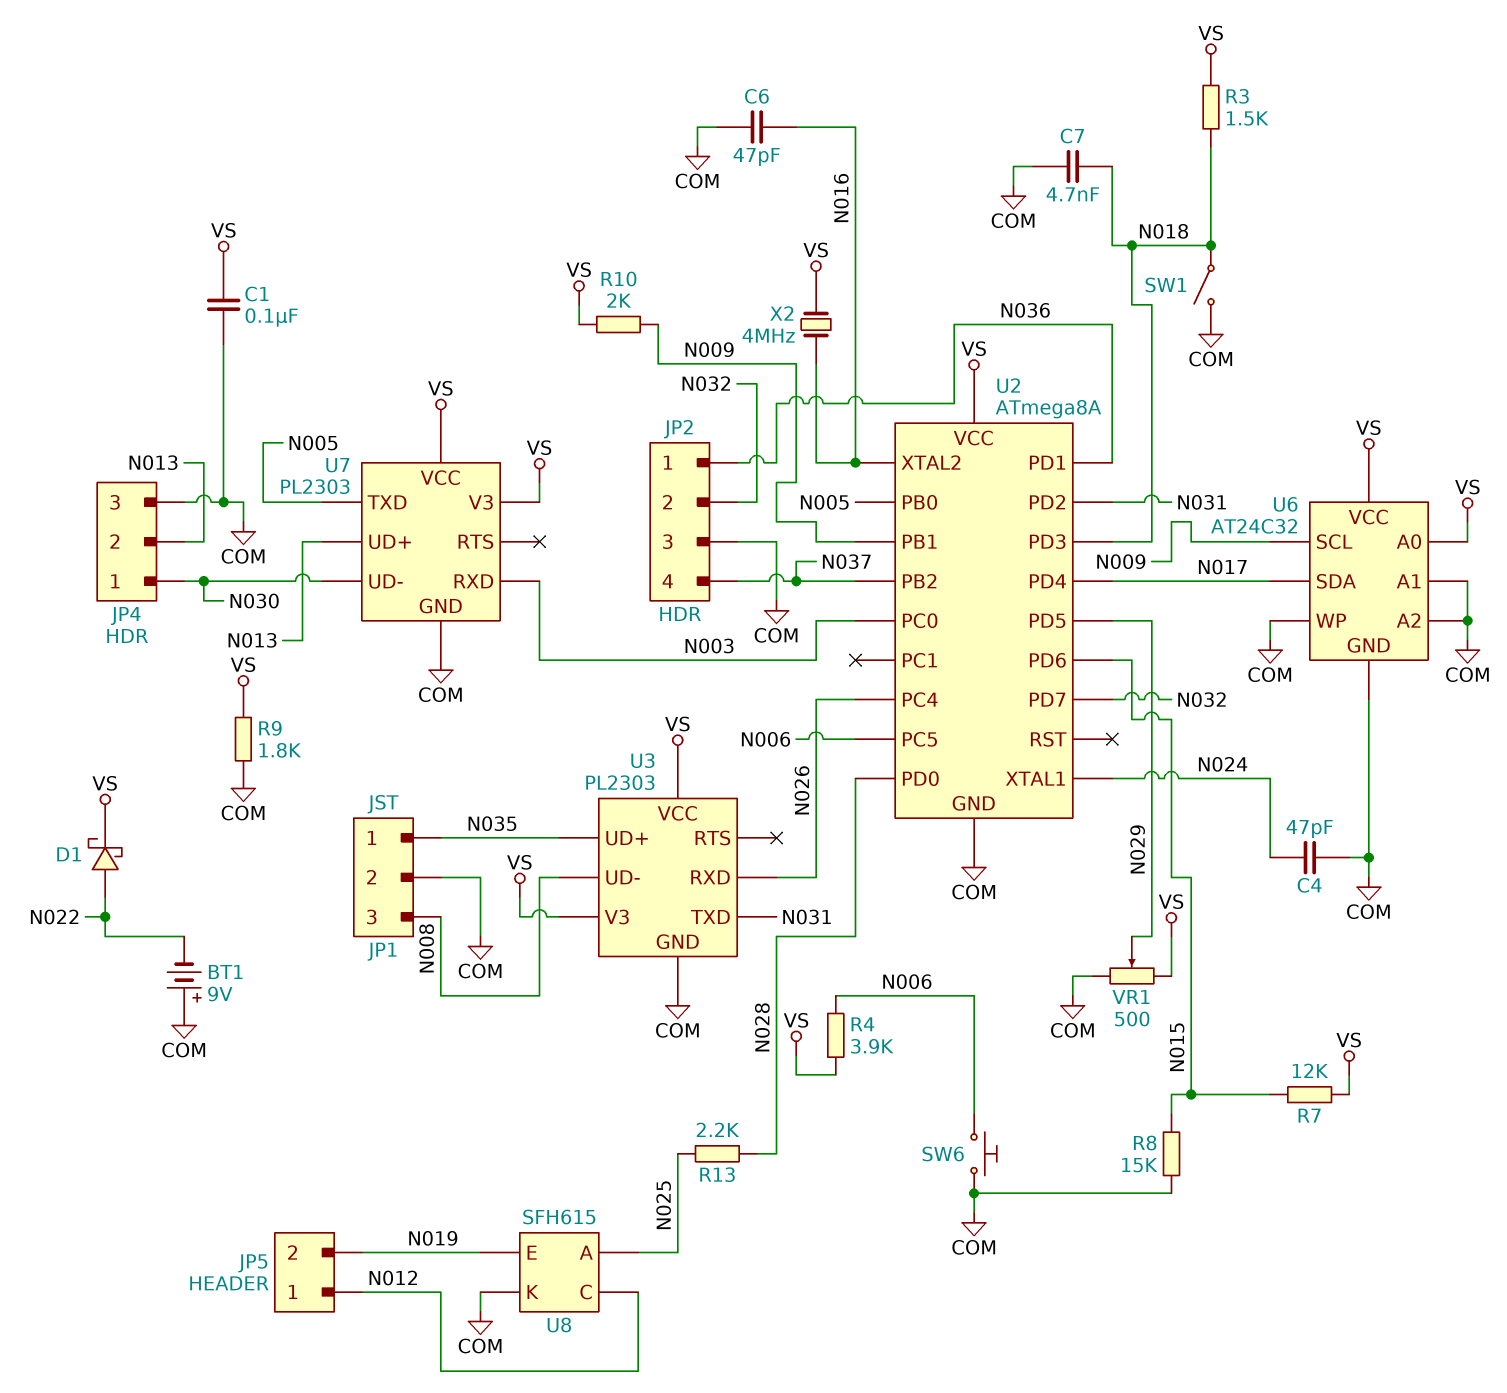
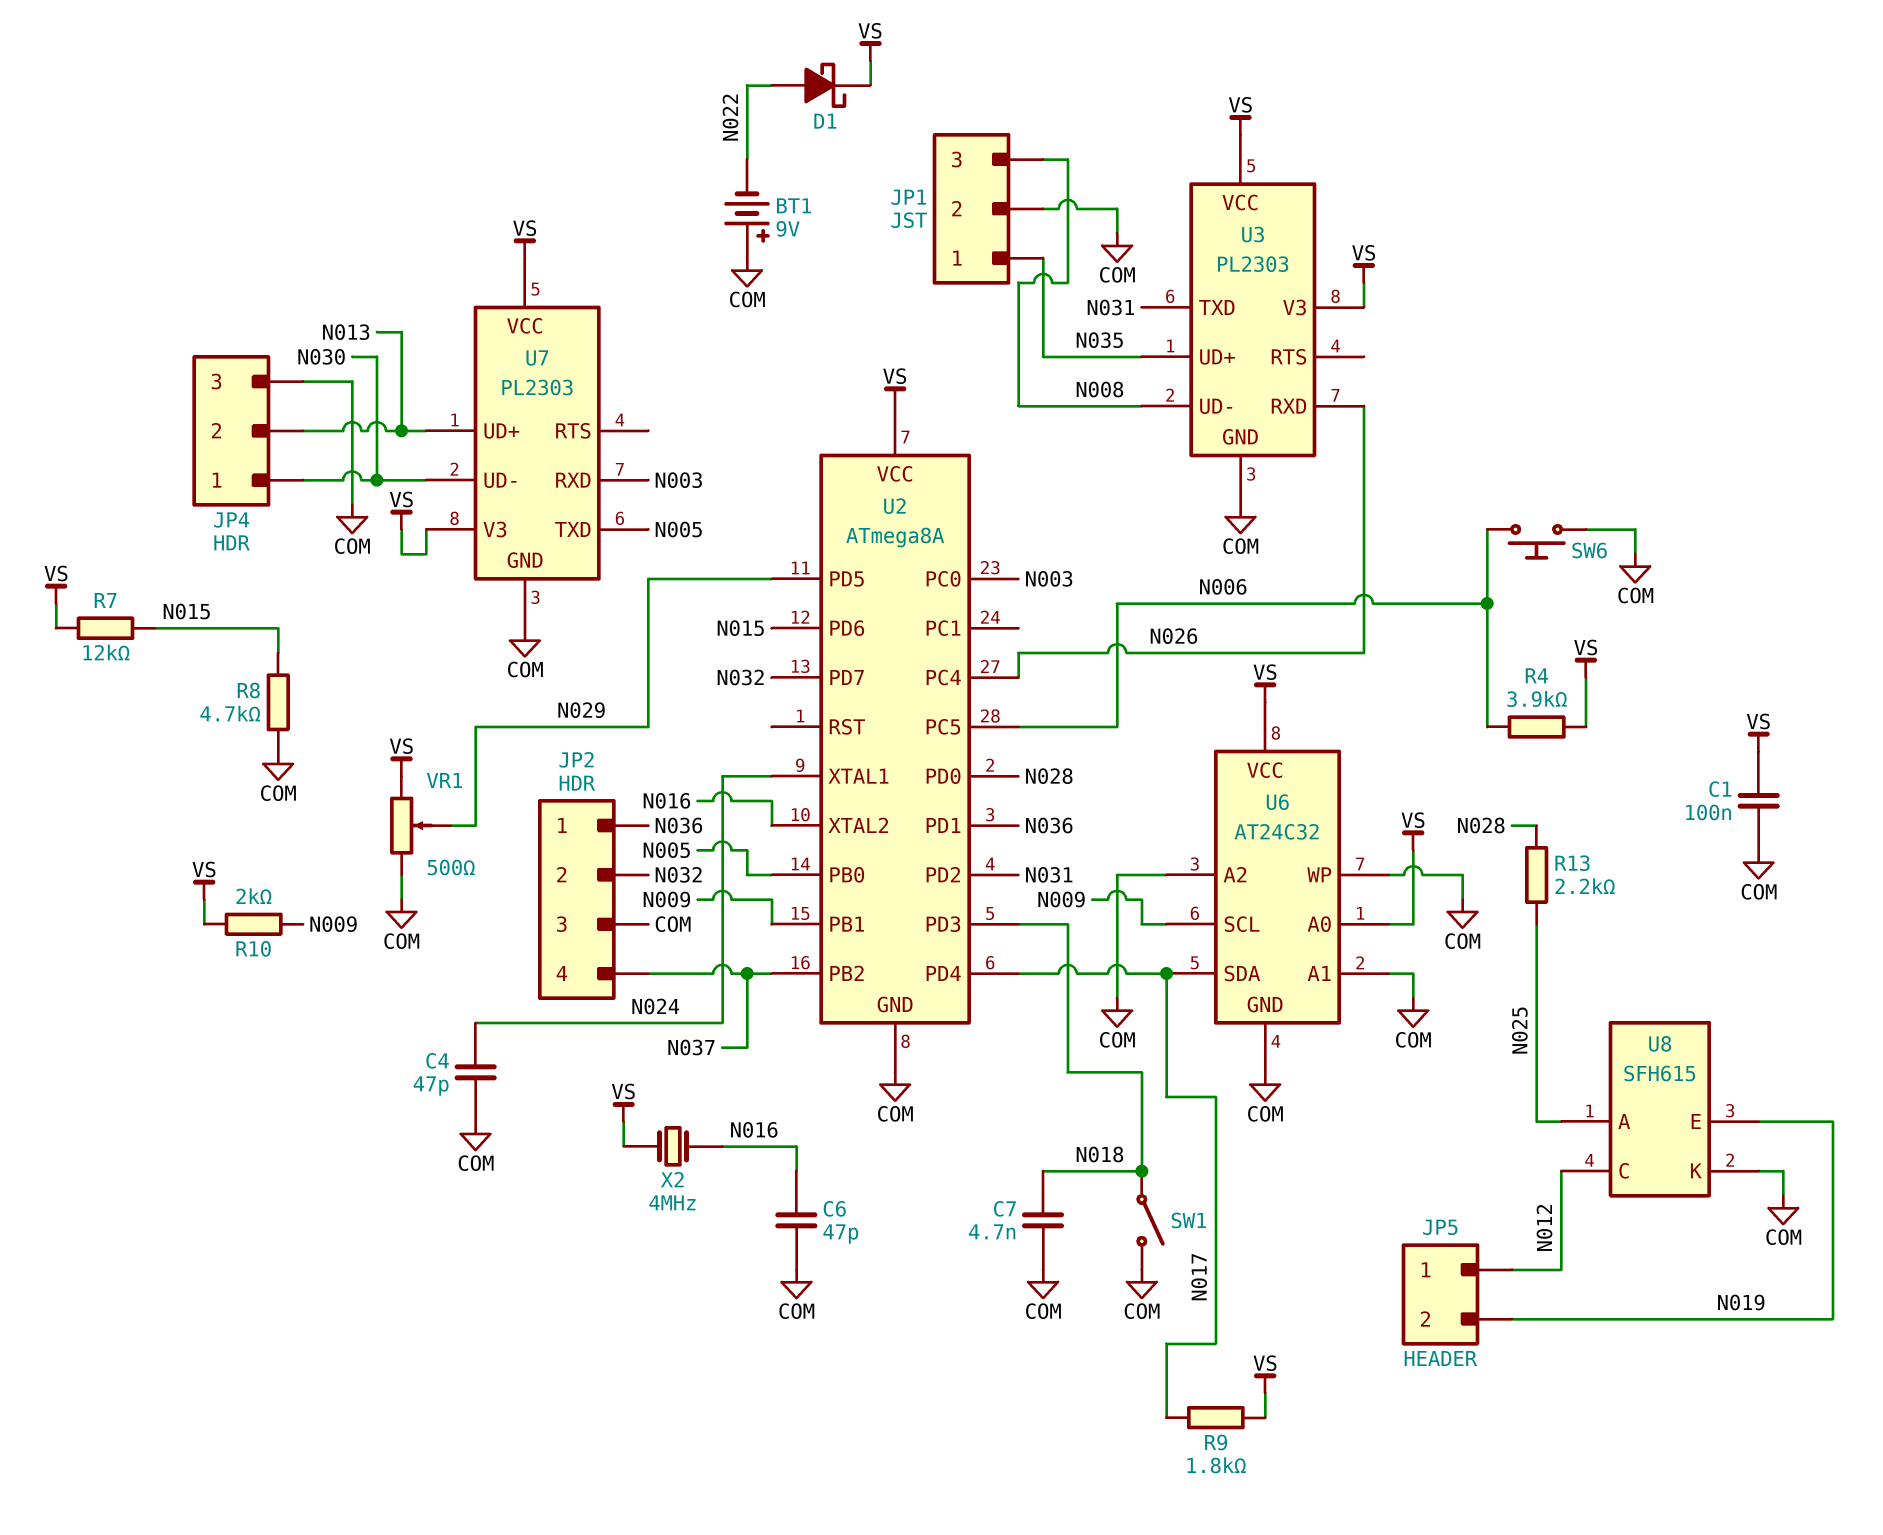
R3: 1.5k (N018, VS) -> none
R8: 15k (COM, N015) -> 4.7k (COM, N015)
R9: 1.8k (COM, VS) -> 1.8k (N017, VS)

